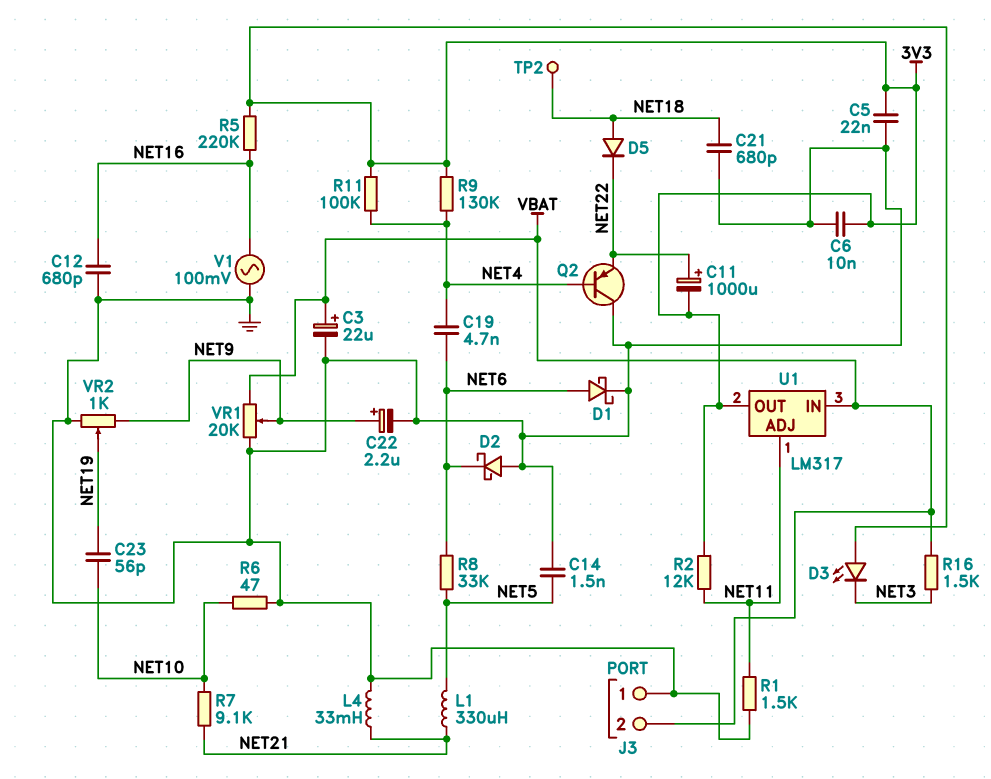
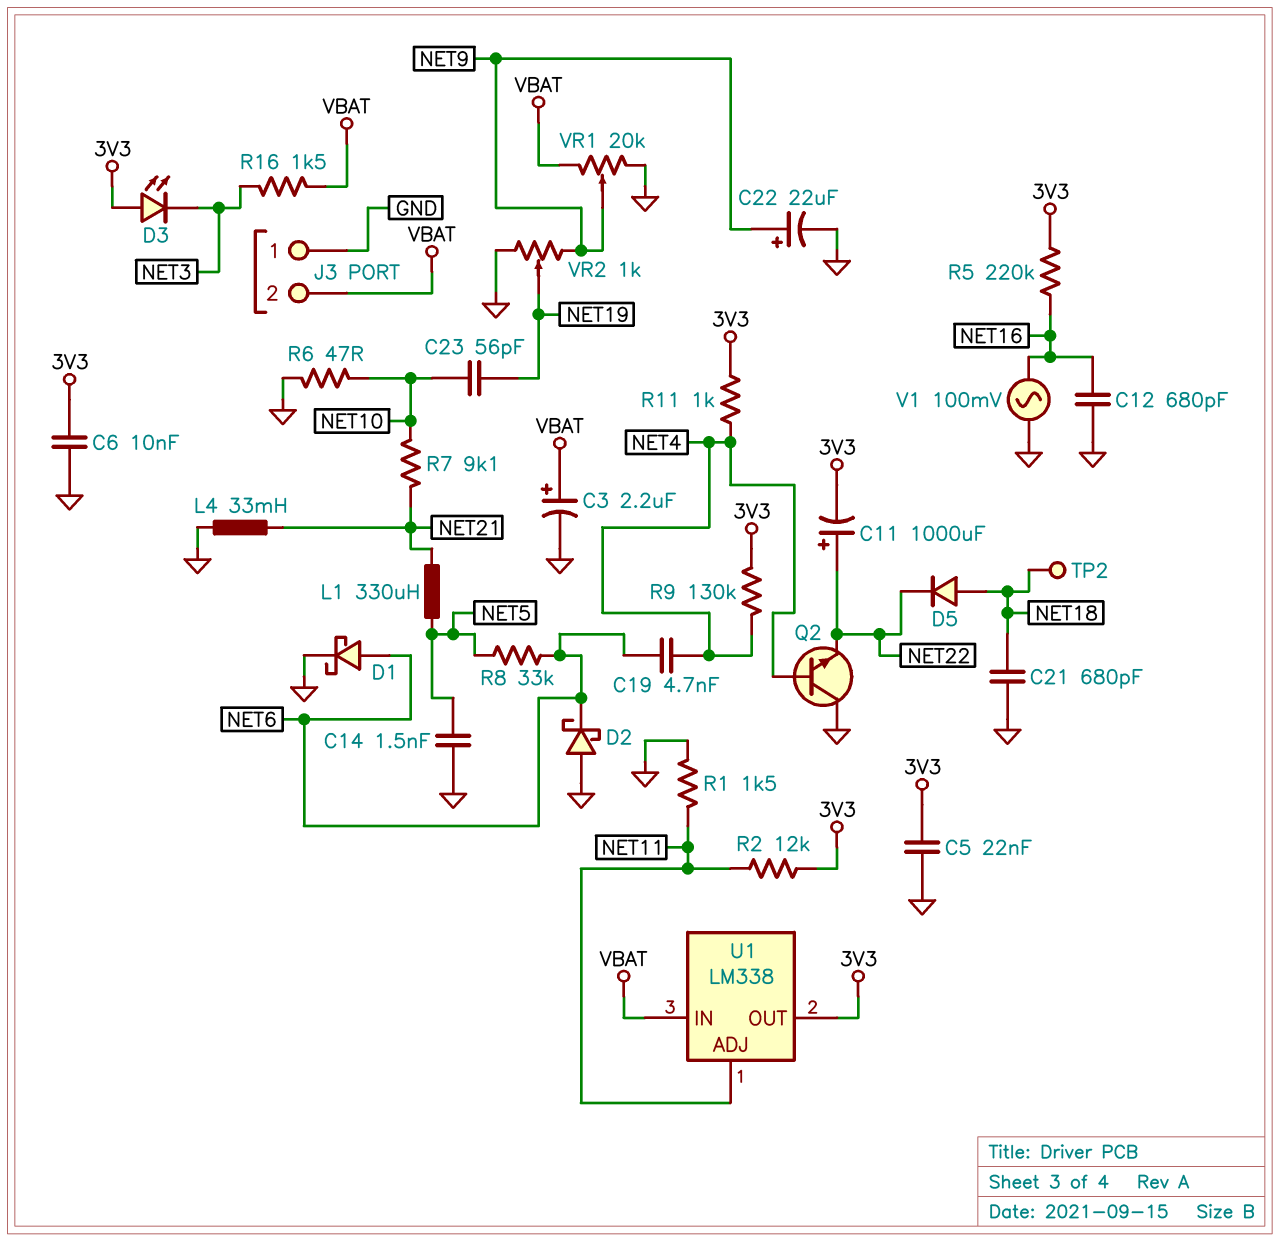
C3: 22uF (plus VBAT, minus GND) -> 2.2uF (plus VBAT, minus GND)
C22: 2.2uF (plus NET9, minus GND) -> 22uF (plus NET9, minus GND)
Q2: PNP (B NET4, C GND, E NET22) -> NPN (B NET4, C GND, E NET22)
R11: 100k (3V3, NET4) -> 1k (3V3, NET4)
U1: LM317 -> LM338

